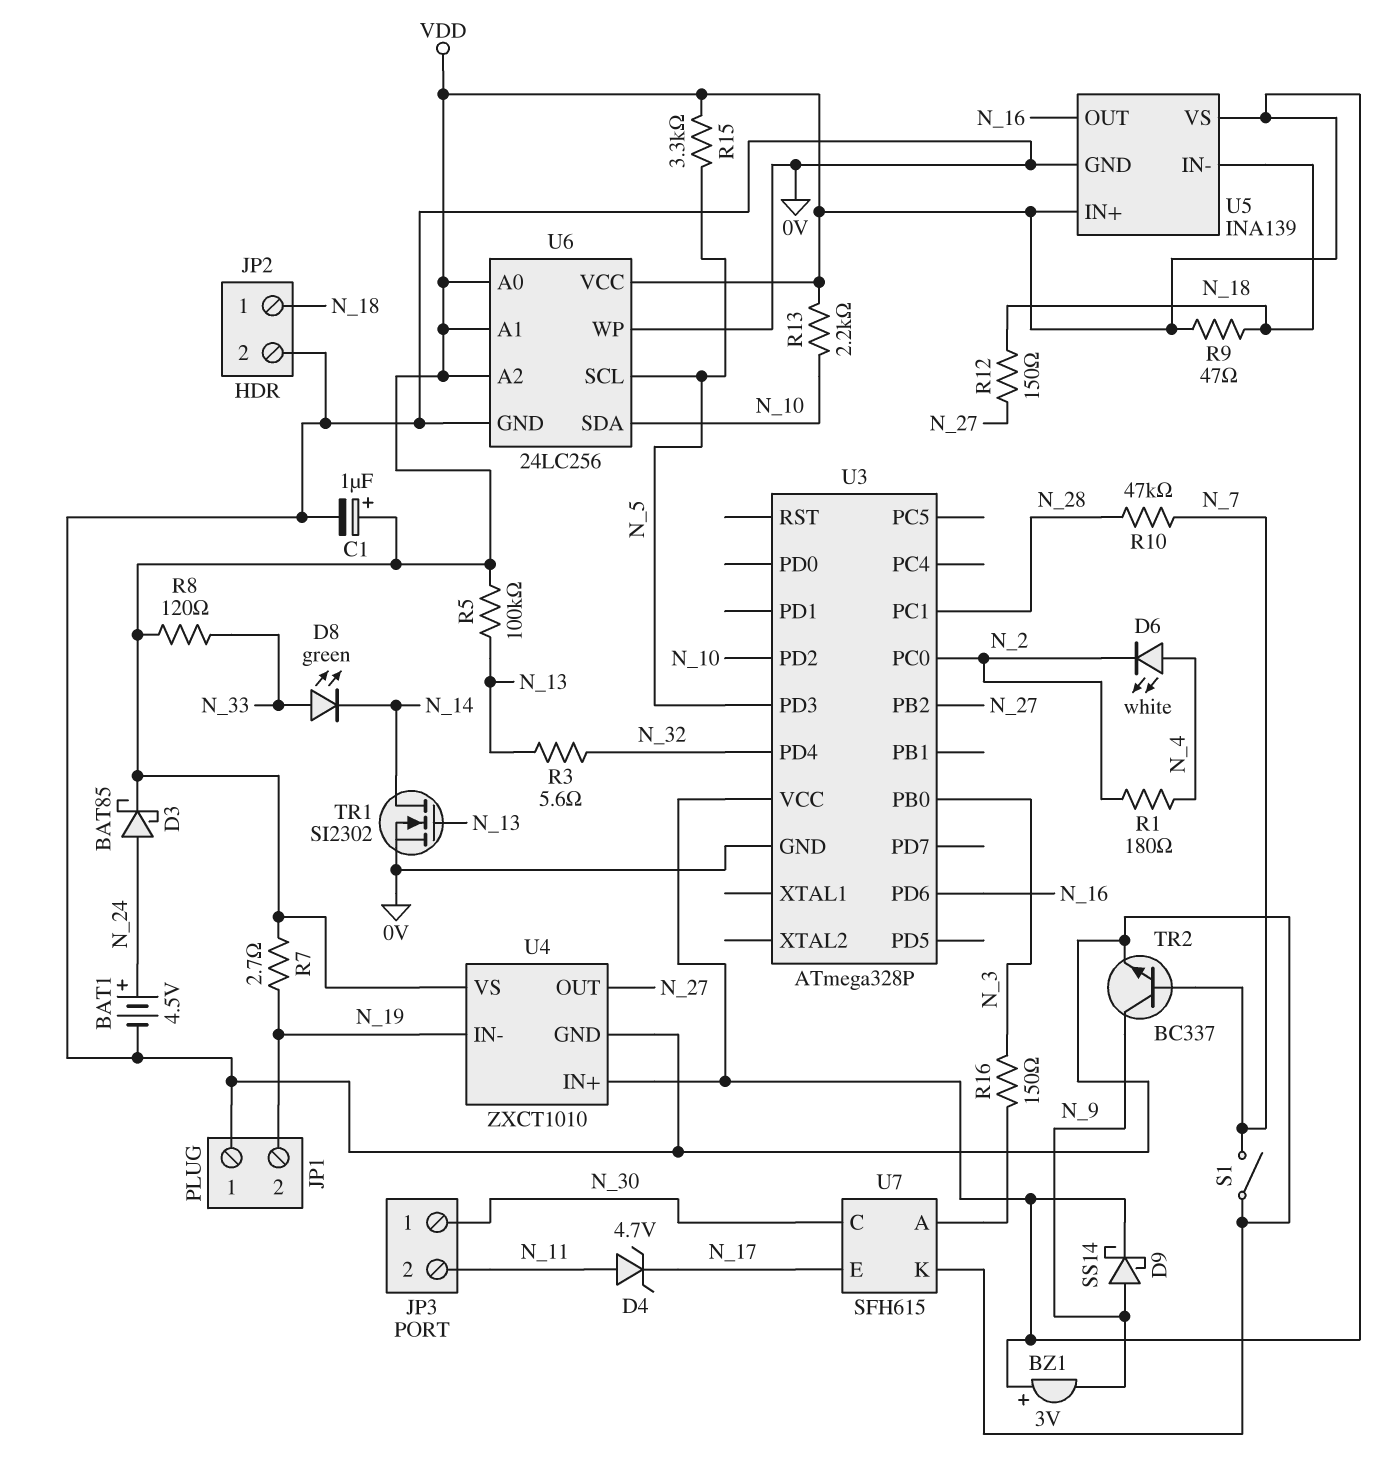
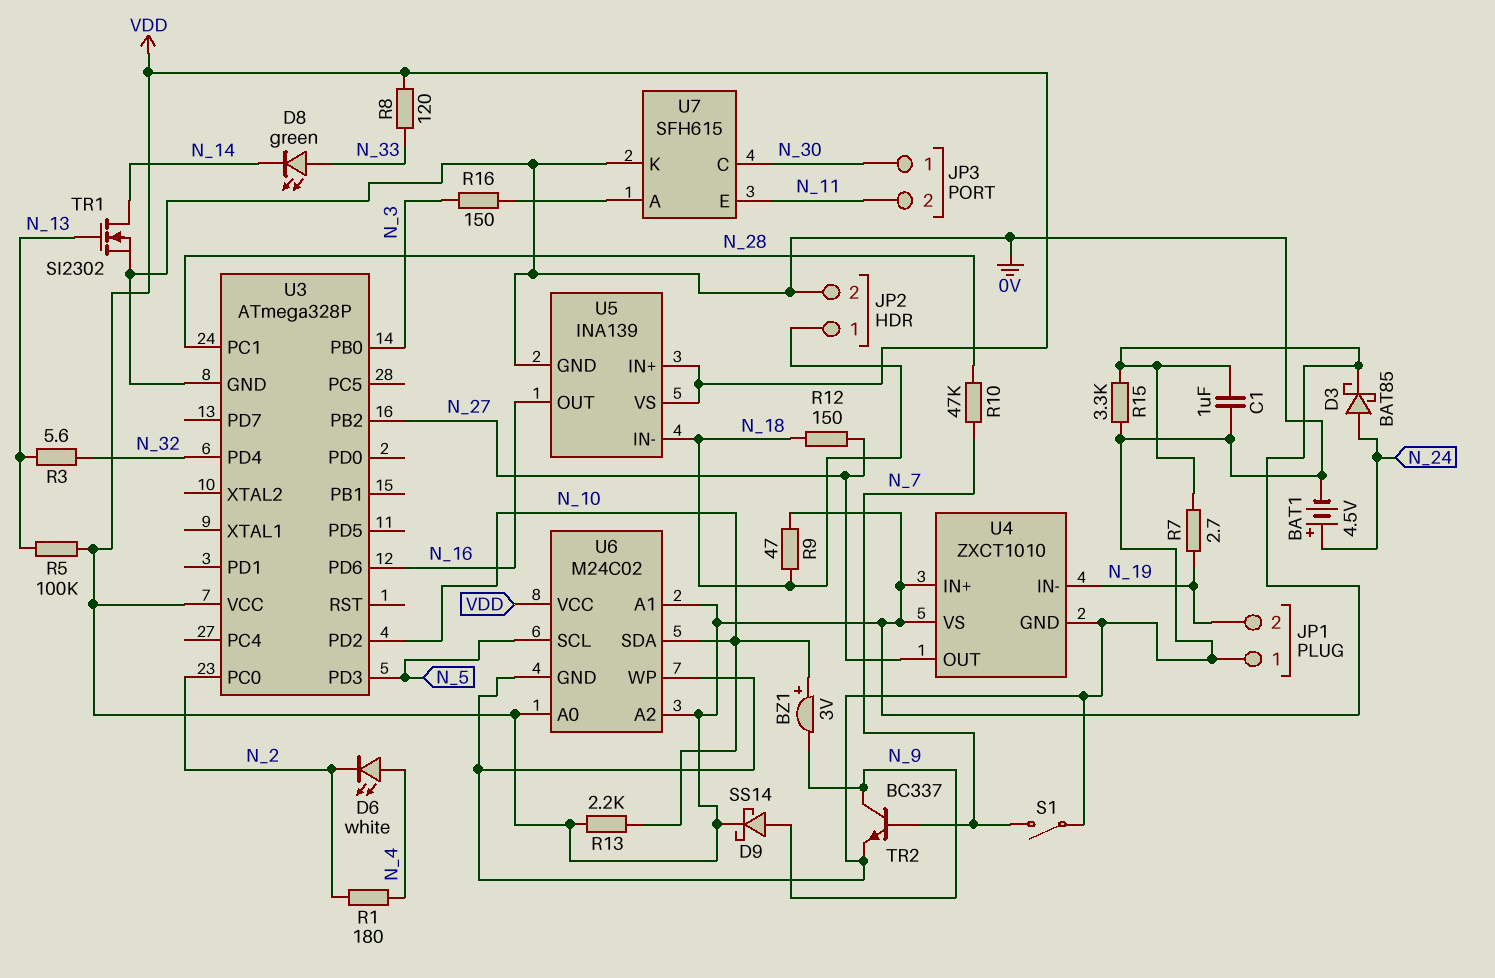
BZ1: buzzer 3V (plus VDD, minus N_9) -> buzzer 3V (plus N_10, minus N_9)
C1: 1uF (plus VDD, minus 0V) -> 1uF (0V, VDD)
D4: zener 4.7V (A N_11, K N_17) -> none
R15: 3.3k (N_5, VDD) -> 3.3k (0V, VDD)
U6: 24LC256 -> M24C02
U7 pin E: N_17 -> N_11

